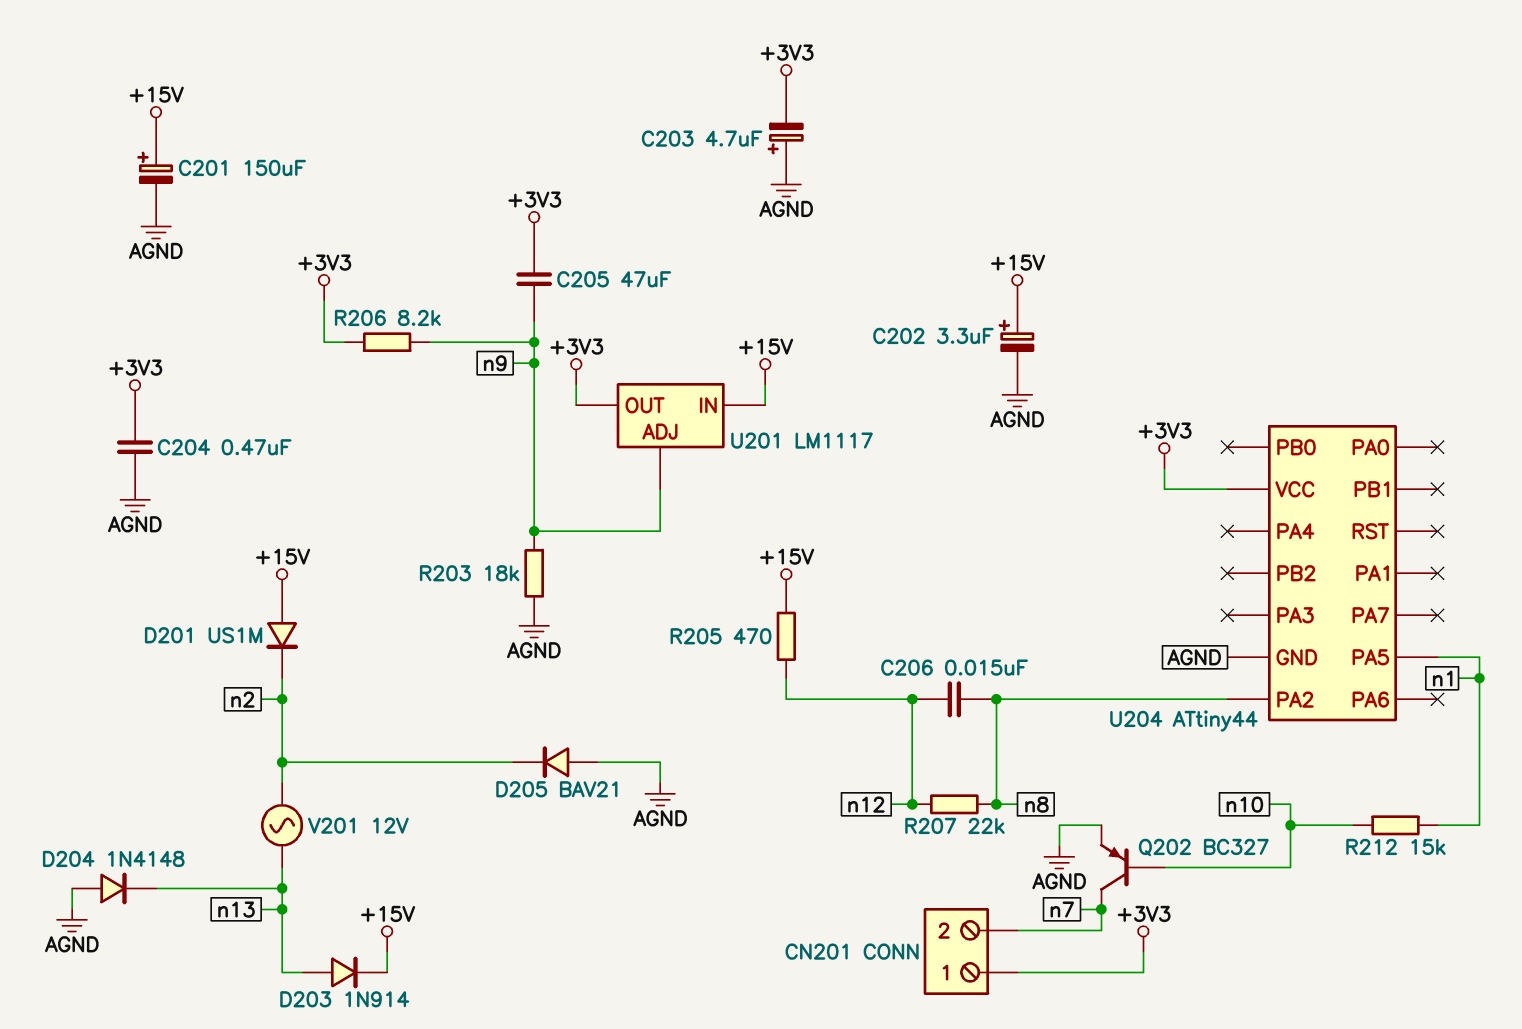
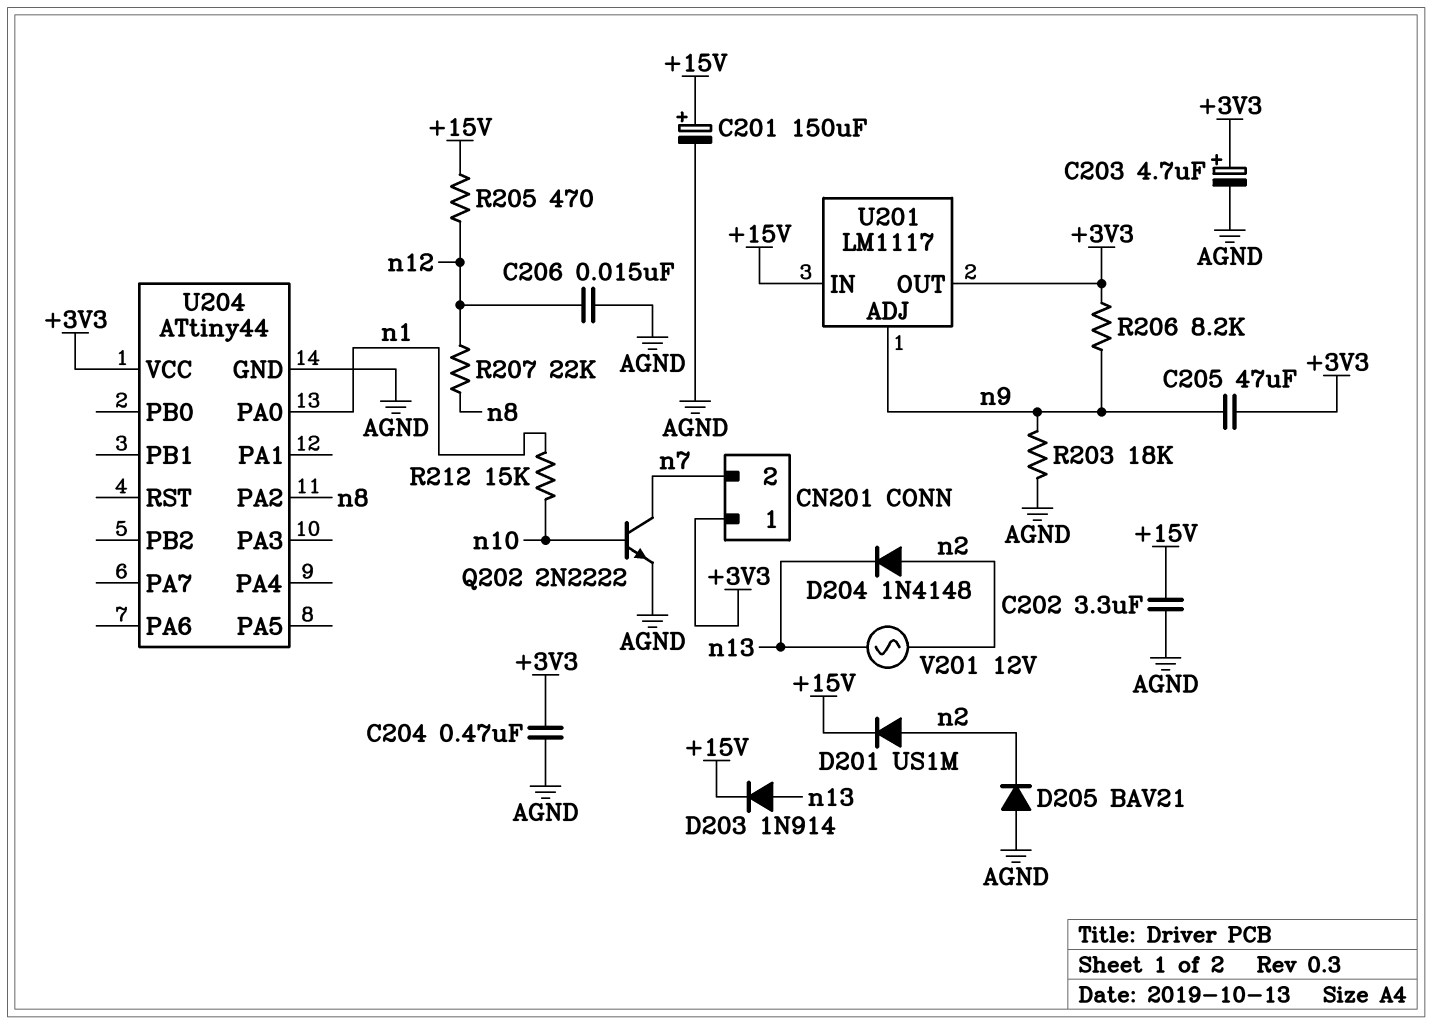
C202: 3.3uF (plus +15V, minus AGND) -> 3.3uF (+15V, AGND)
C203: 4.7uF (plus AGND, minus +3V3) -> 4.7uF (plus +3V3, minus AGND)
C206: 15nF (n8, n12) -> 15nF (AGND, n12)
D201: diode US1M (A +15V, K n2) -> diode US1M (A n2, K +15V)
D204: diode 1N4148 (A AGND, K n13) -> diode 1N4148 (A n2, K n13)
Q202: PNP BC327 (B n10, C n7, E AGND) -> NPN 2N2222 (B n10, C n7, E AGND)
U204 pin PA0: none -> n1
U204 pin PA5: n1 -> none

